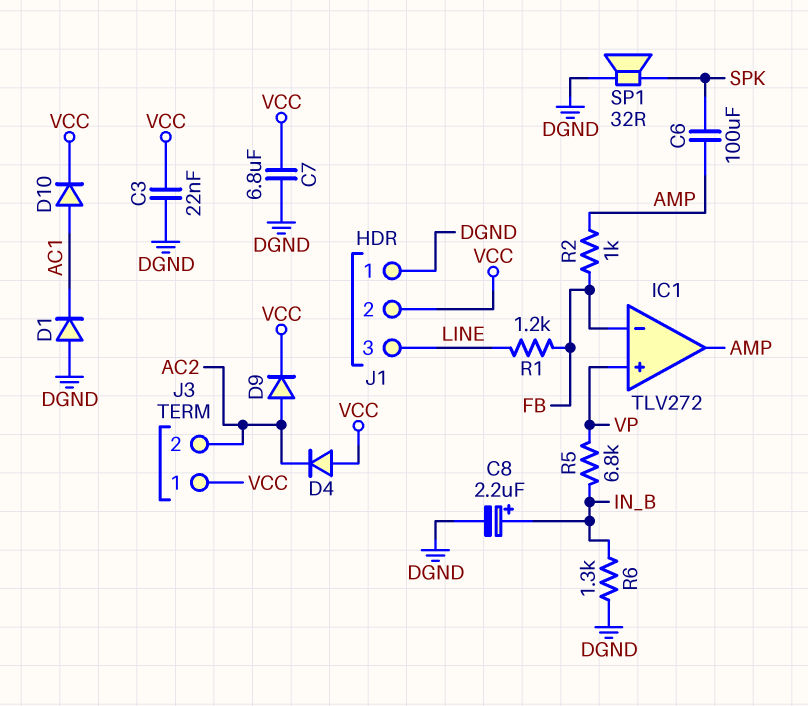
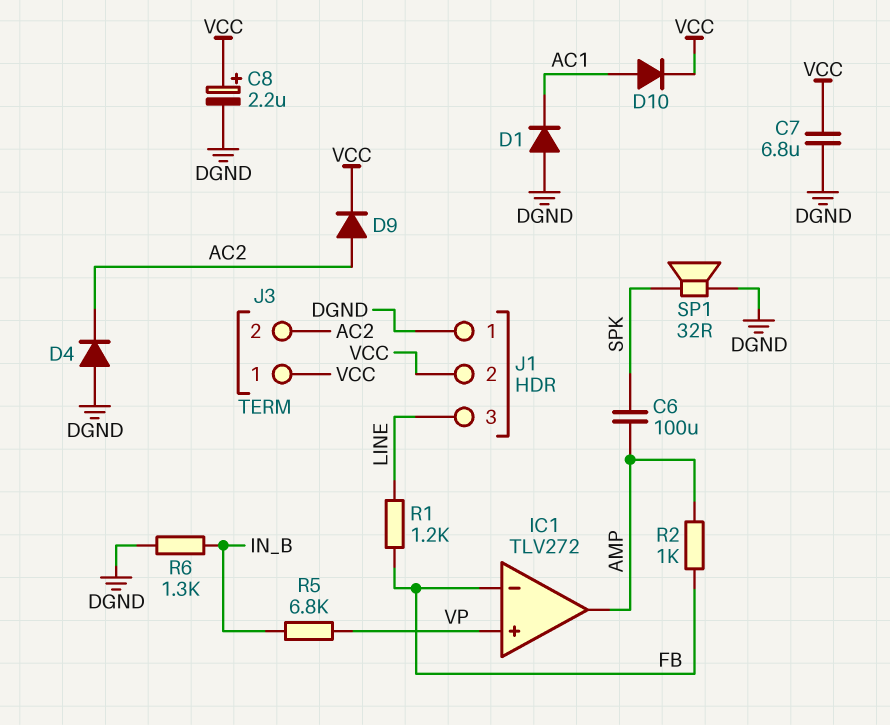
C3: 22nF (DGND, VCC) -> none
C8: 2.2uF (plus IN_B, minus DGND) -> 2.2uF (plus VCC, minus DGND)
D4: diode (A VCC, K AC2) -> diode (A DGND, K AC2)

